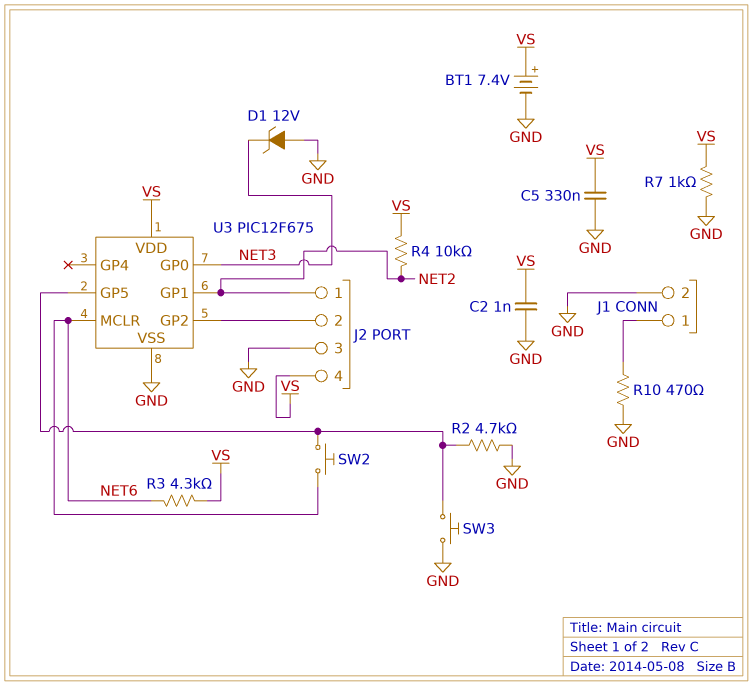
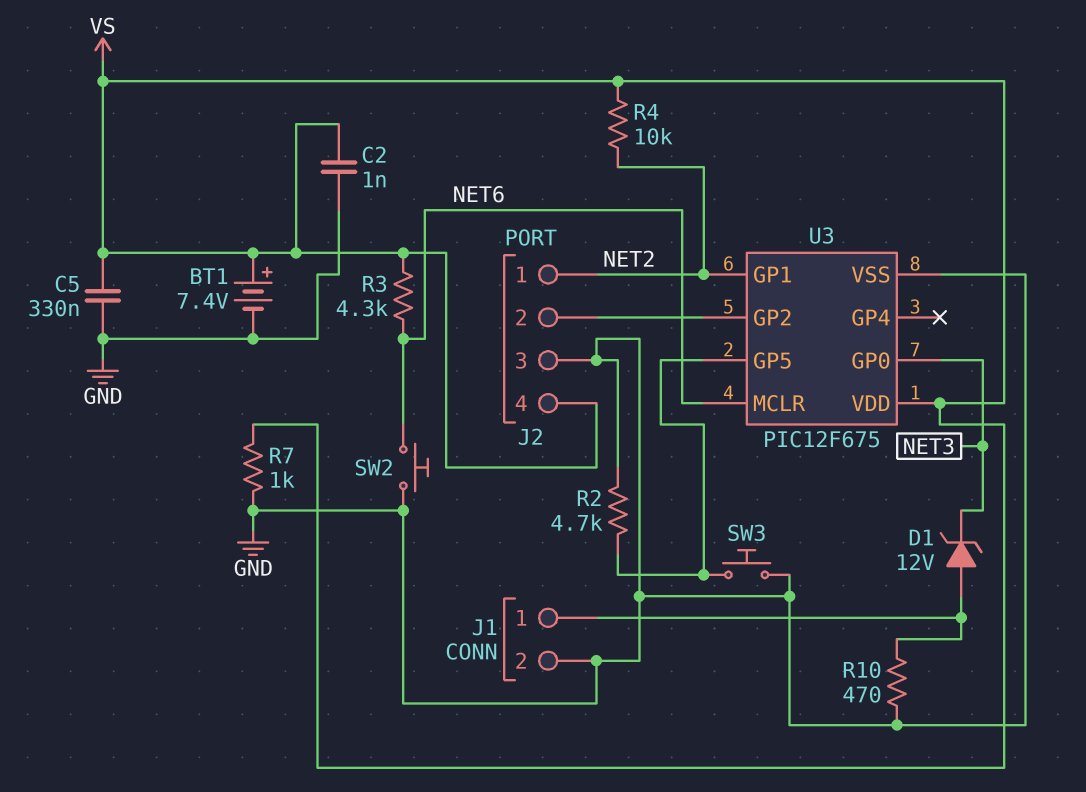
D1: zener 12V (A GND, K NET3) -> zener 12V (A J1/1, K NET3)
SW2: button (NET6, U3/GP5) -> button (GND, NET6)

